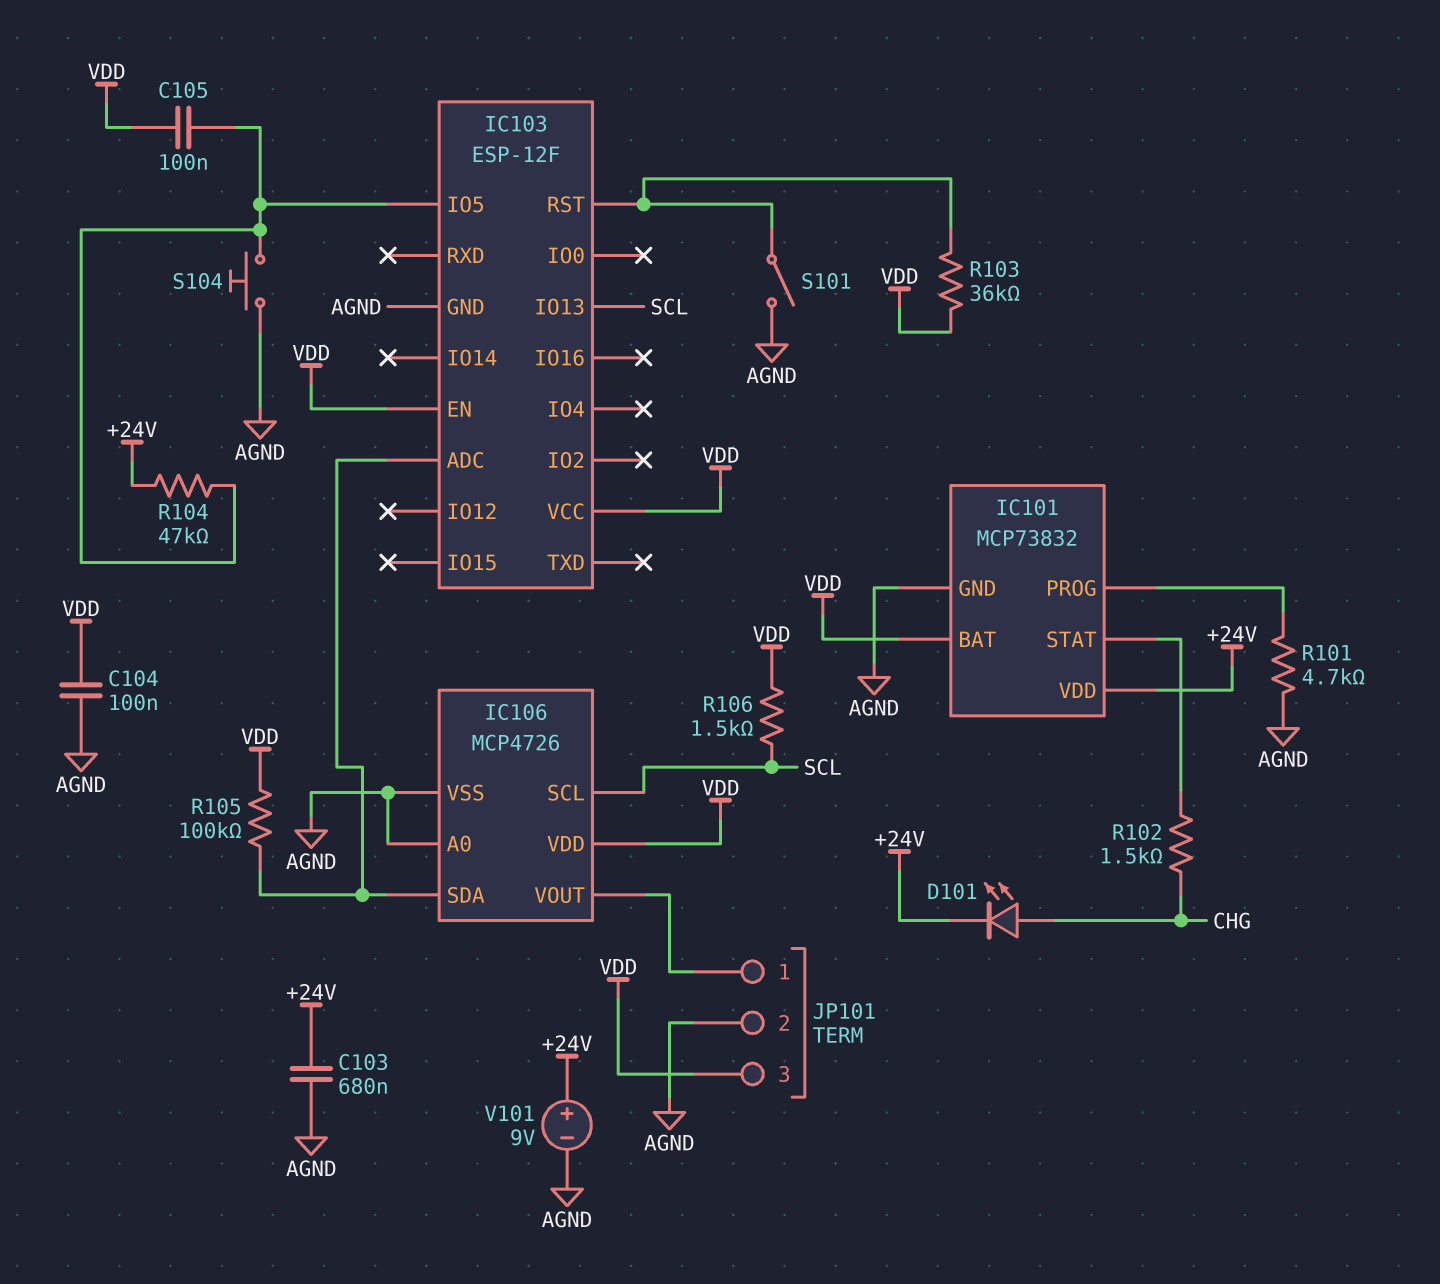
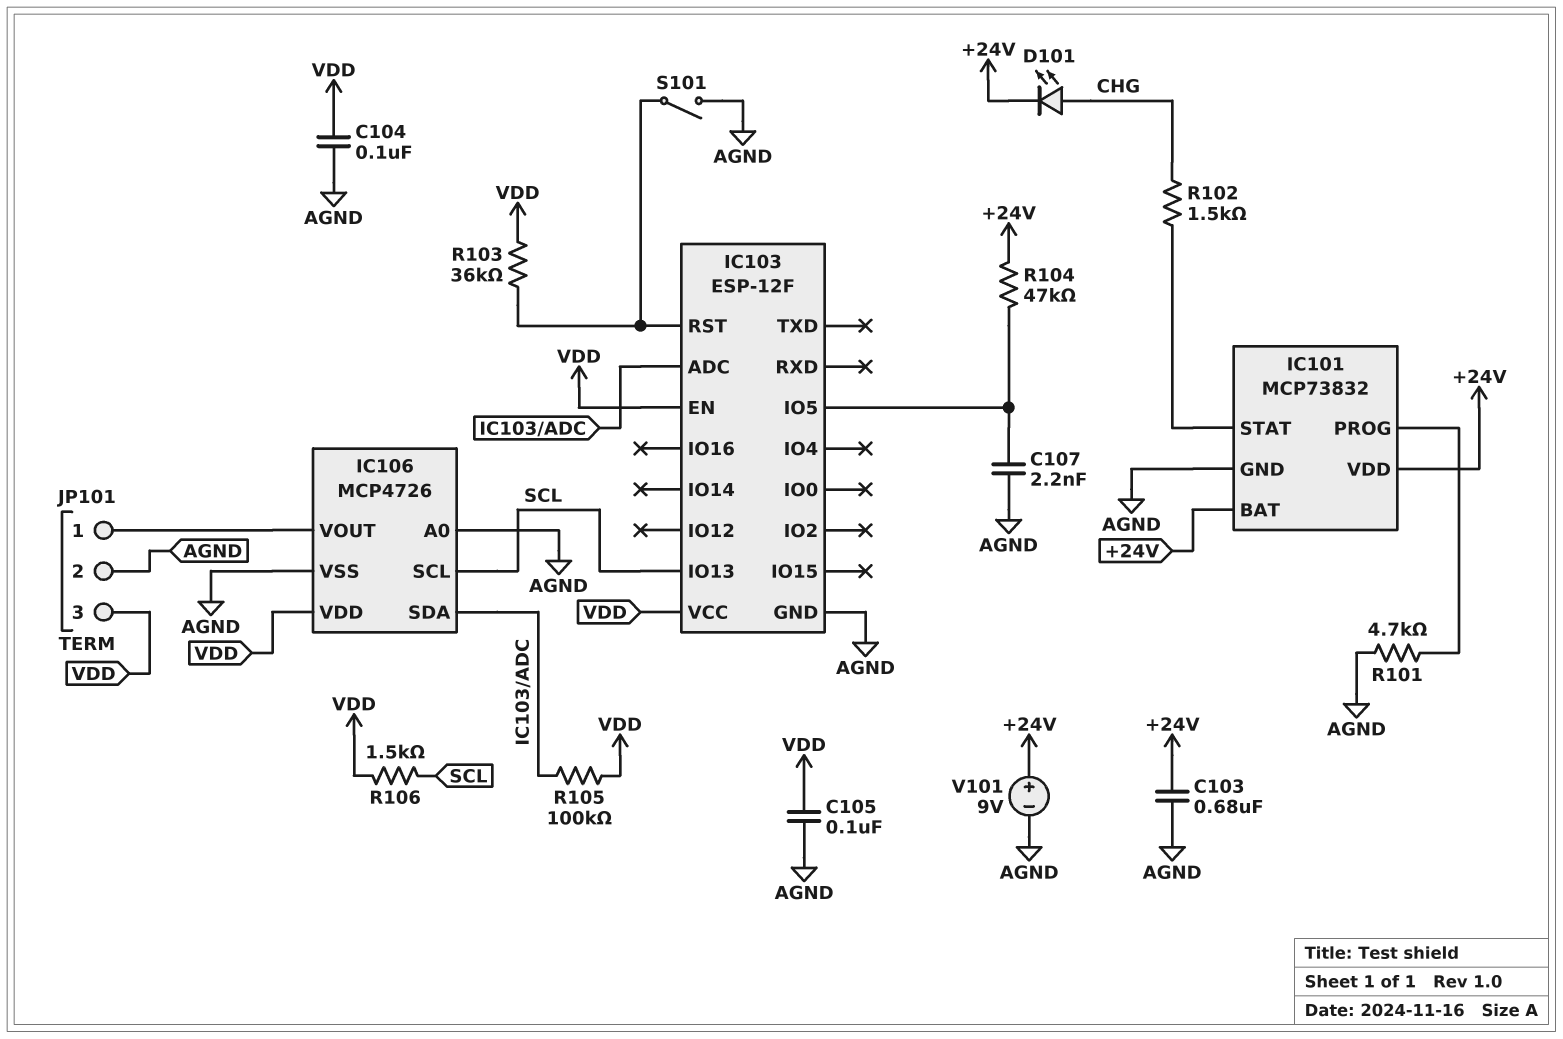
C105: 100nF (IC103/IO5, VDD) -> 100nF (AGND, VDD)
C107: none -> 2.2nF (AGND, IC103/IO5)
IC101 pin BAT: VDD -> +24V
S104: button (AGND, IC103/IO5) -> none

